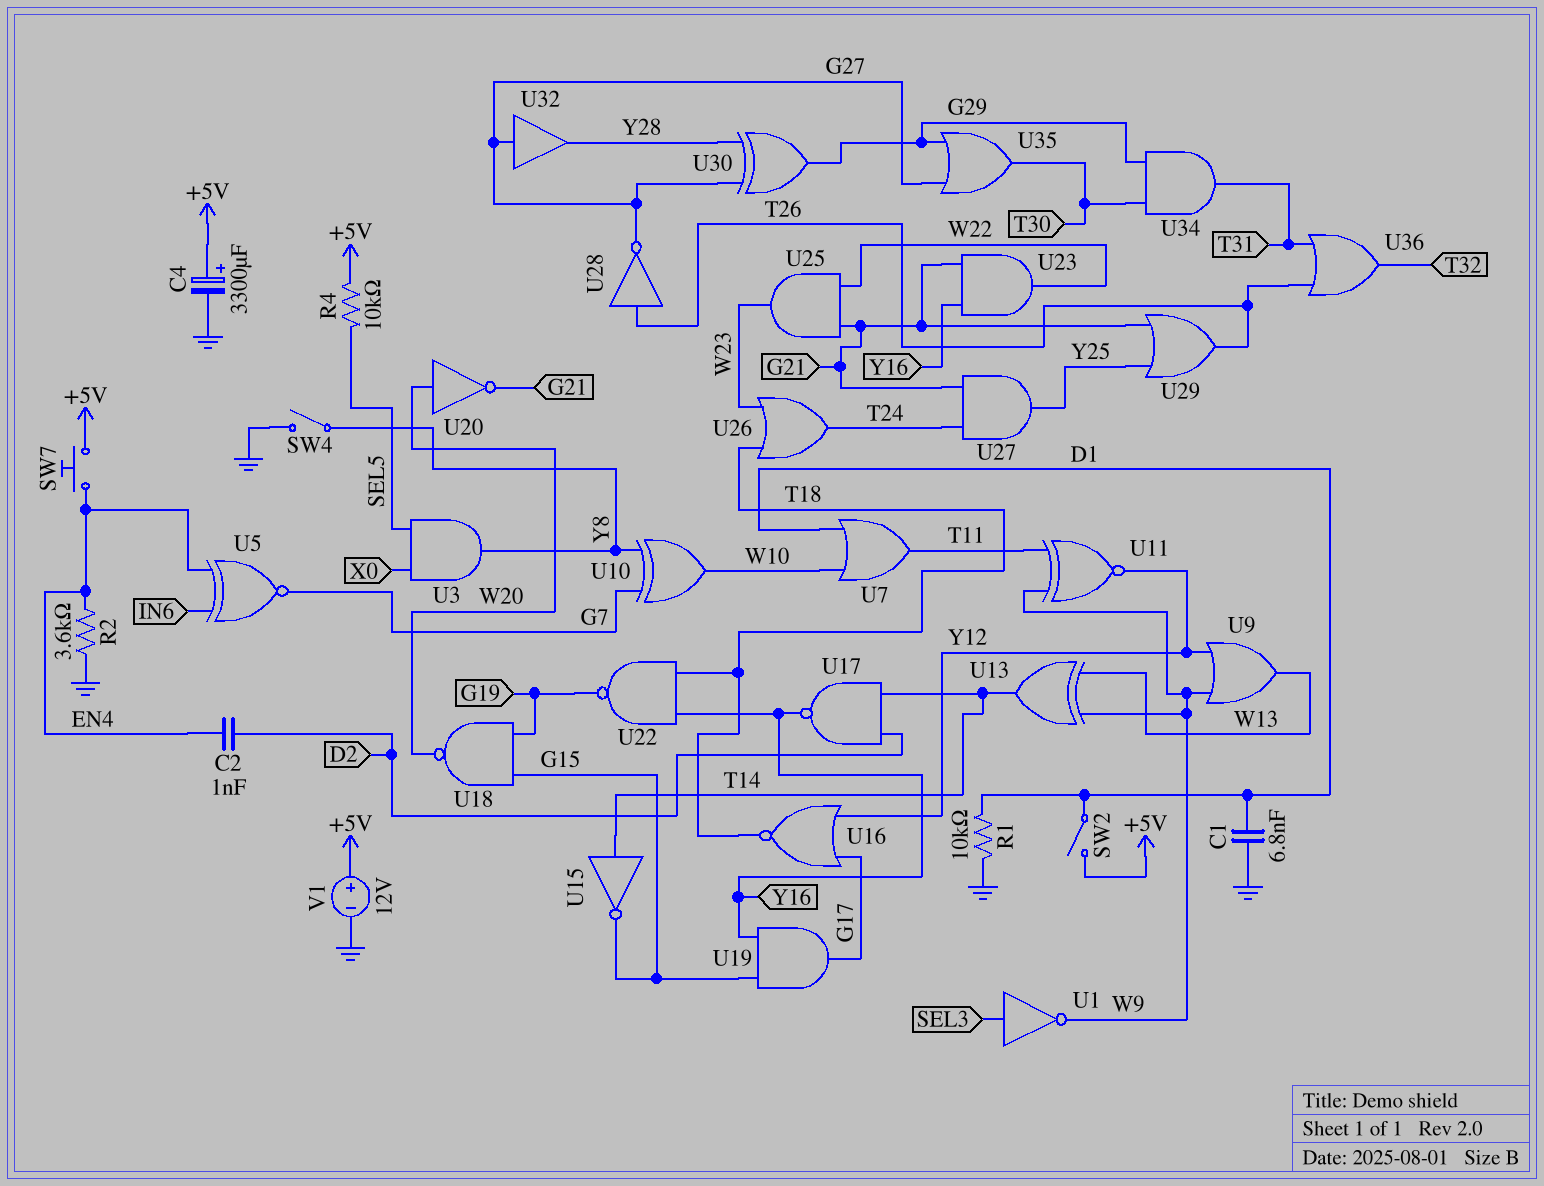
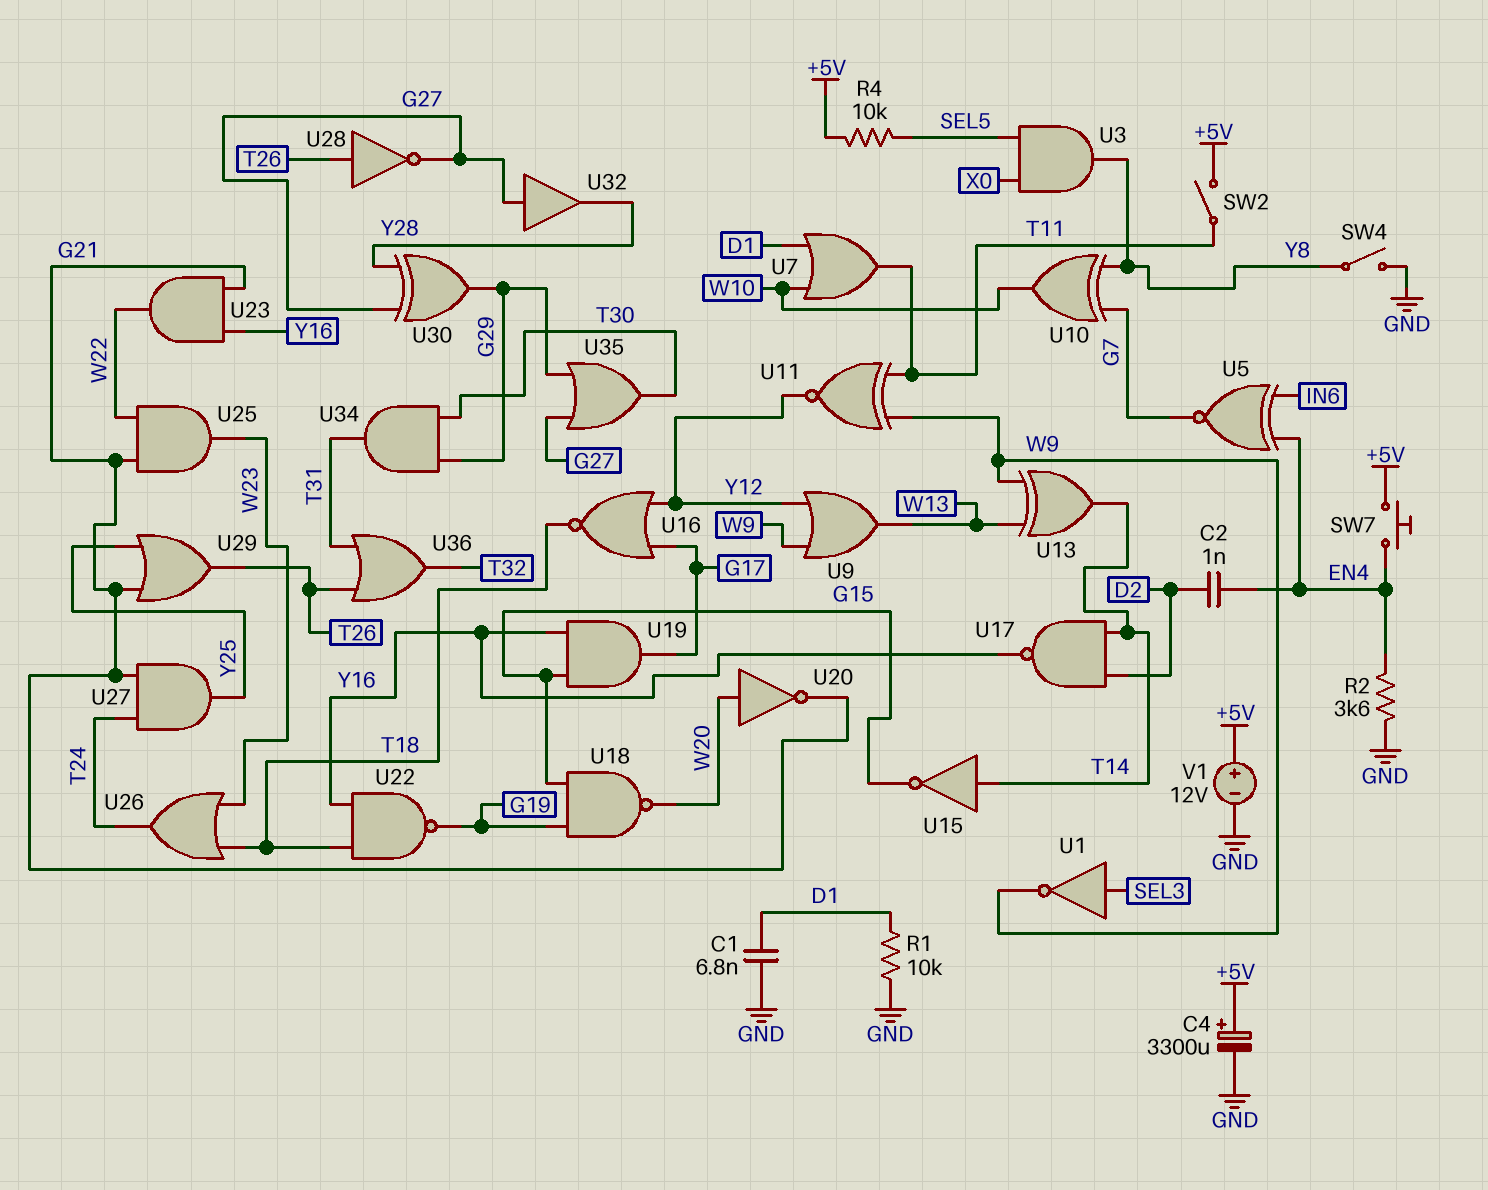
SW2: switch (+5V, D1) -> switch (+5V, T11)

